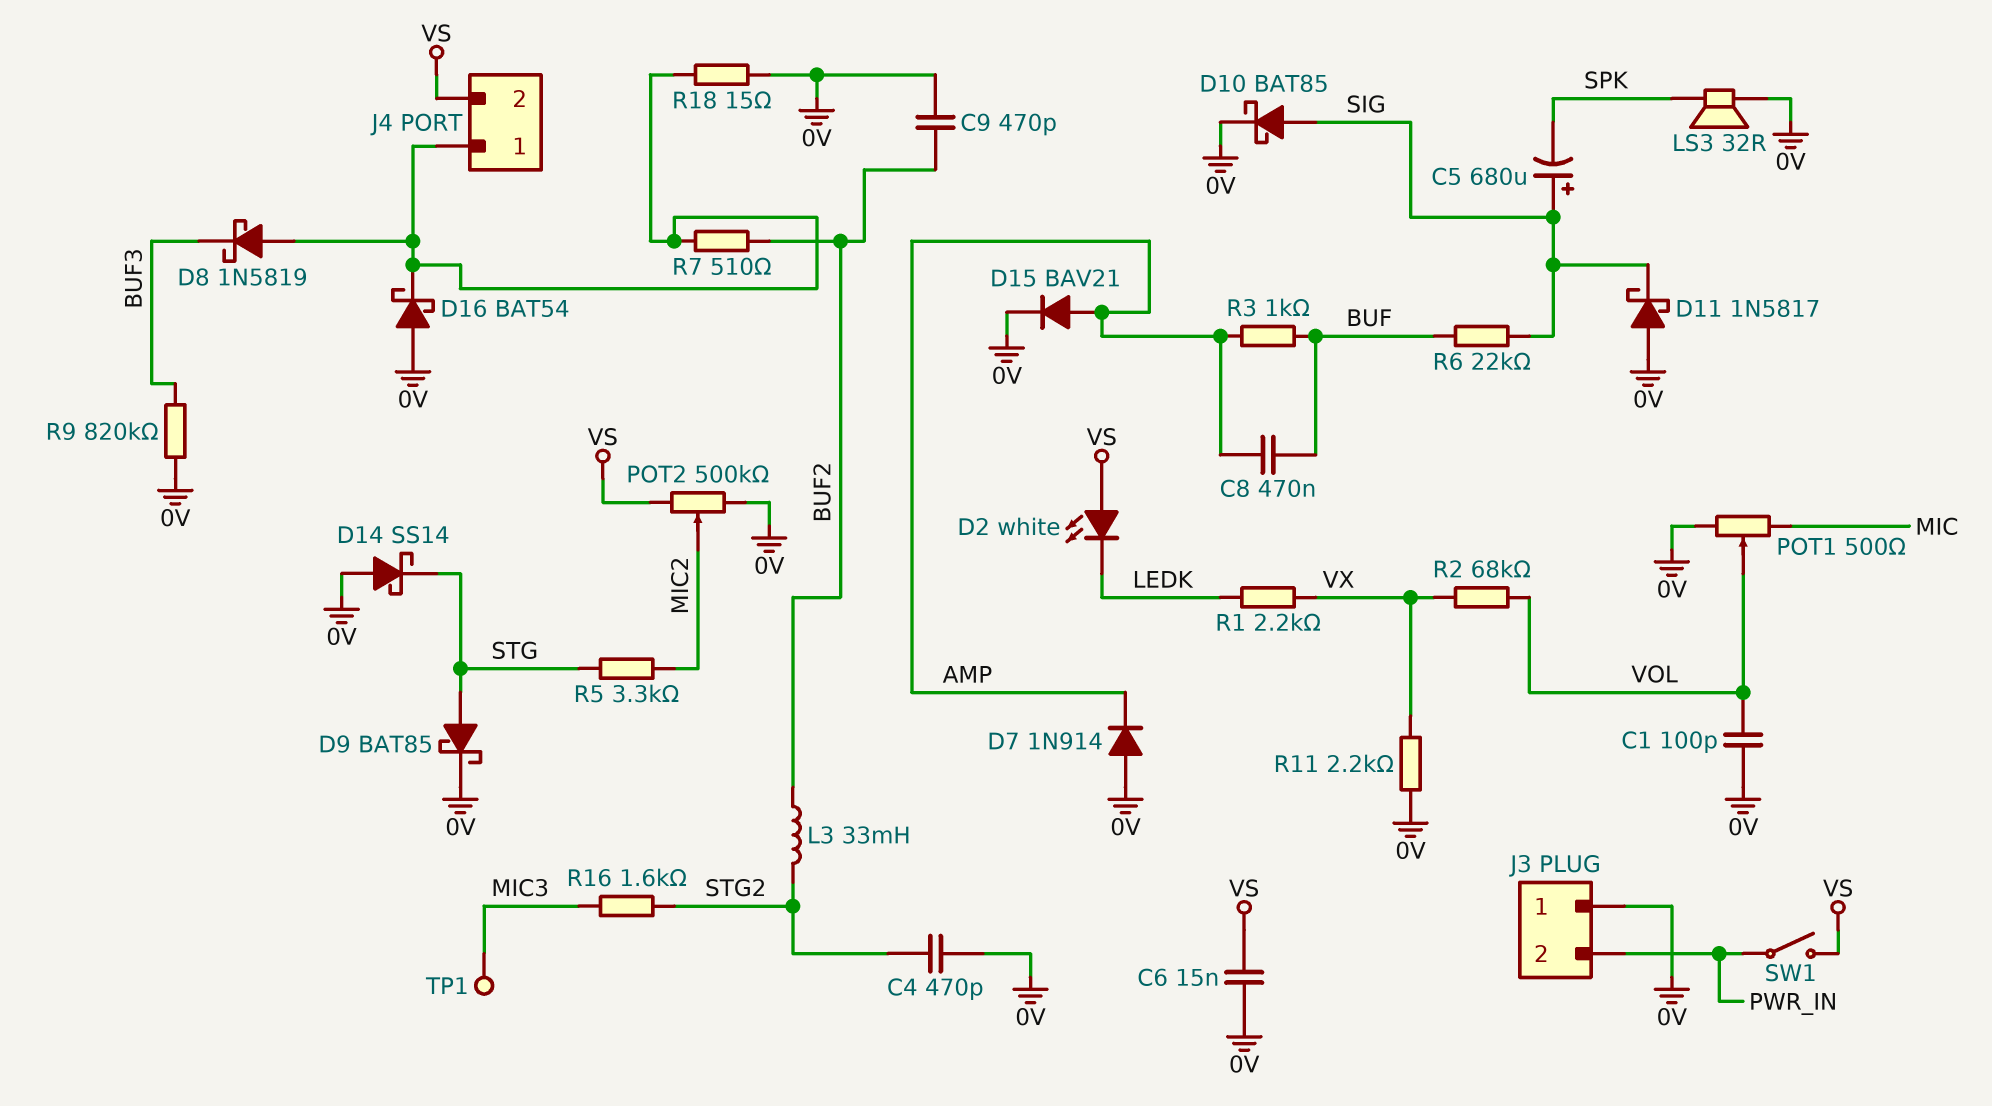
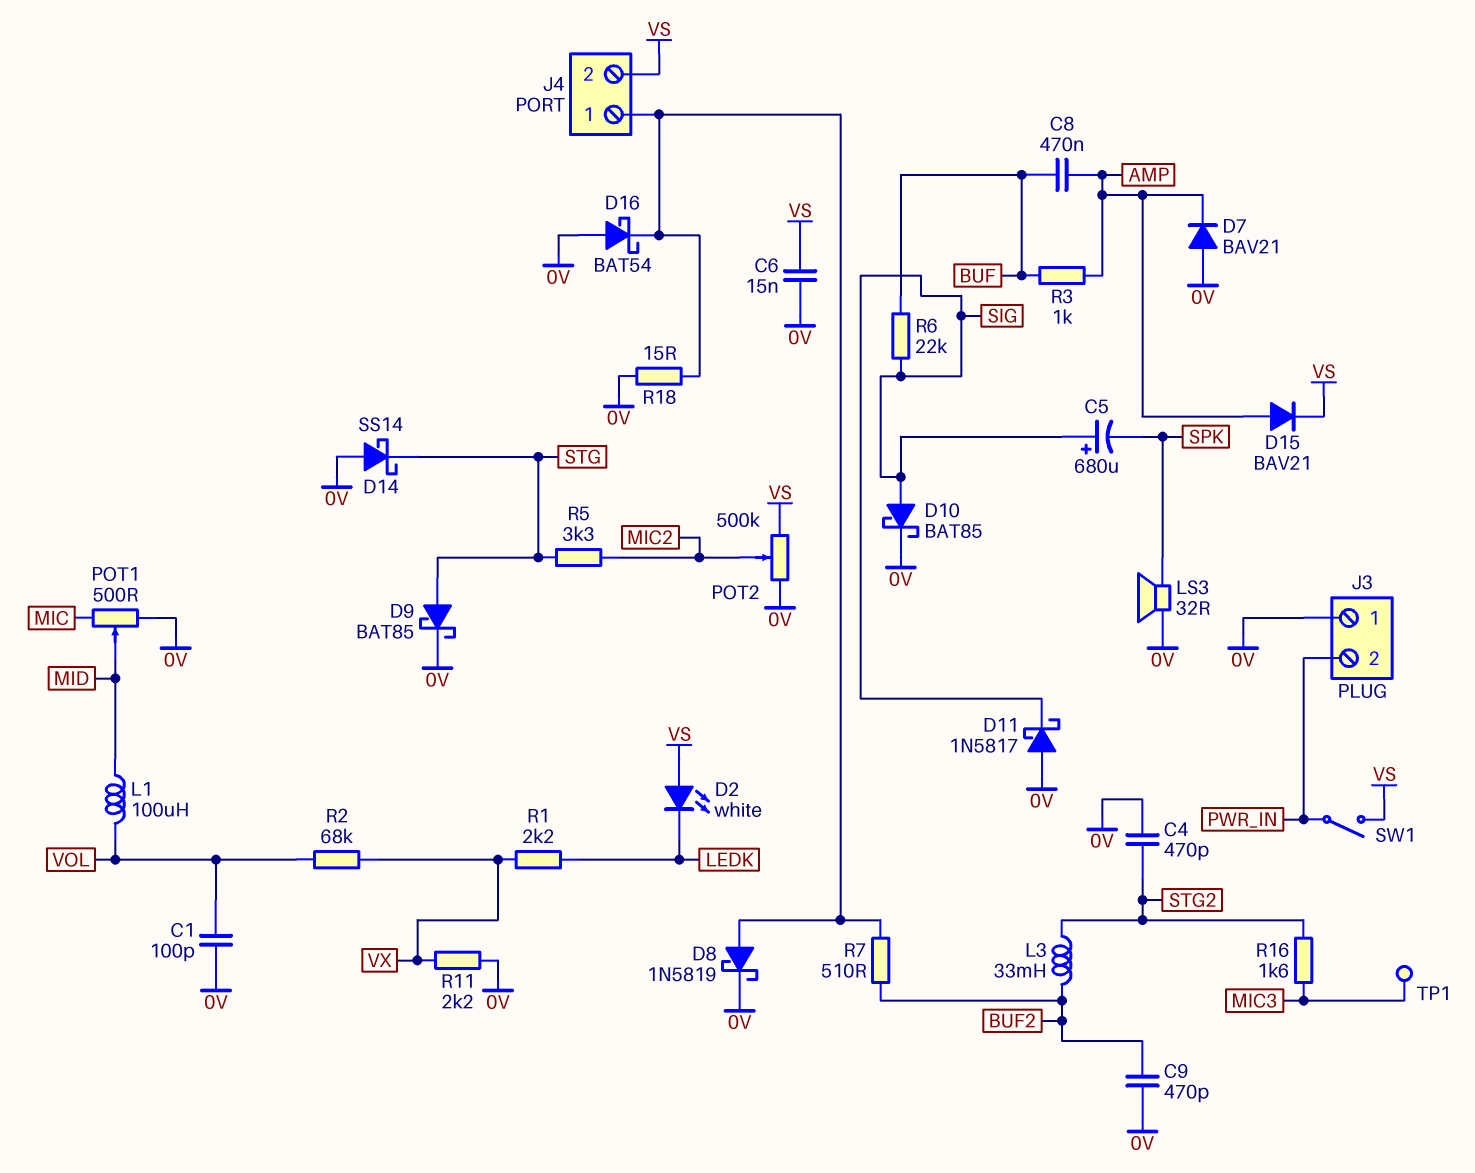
D7: diode 1N914 (A 0V, K AMP) -> diode BAV21 (A 0V, K AMP)
D8: schottky 1N5819 (A J4/1, K BUF3) -> schottky 1N5819 (A J4/1, K 0V)
D15: diode BAV21 (A AMP, K 0V) -> diode BAV21 (A AMP, K VS)
L1: none -> 100uH (MID, VOL)
POT1: 500 (0V, MIC, wiper VOL) -> 500 (0V, MIC, wiper MID)
R9: 820k (0V, BUF3) -> none

